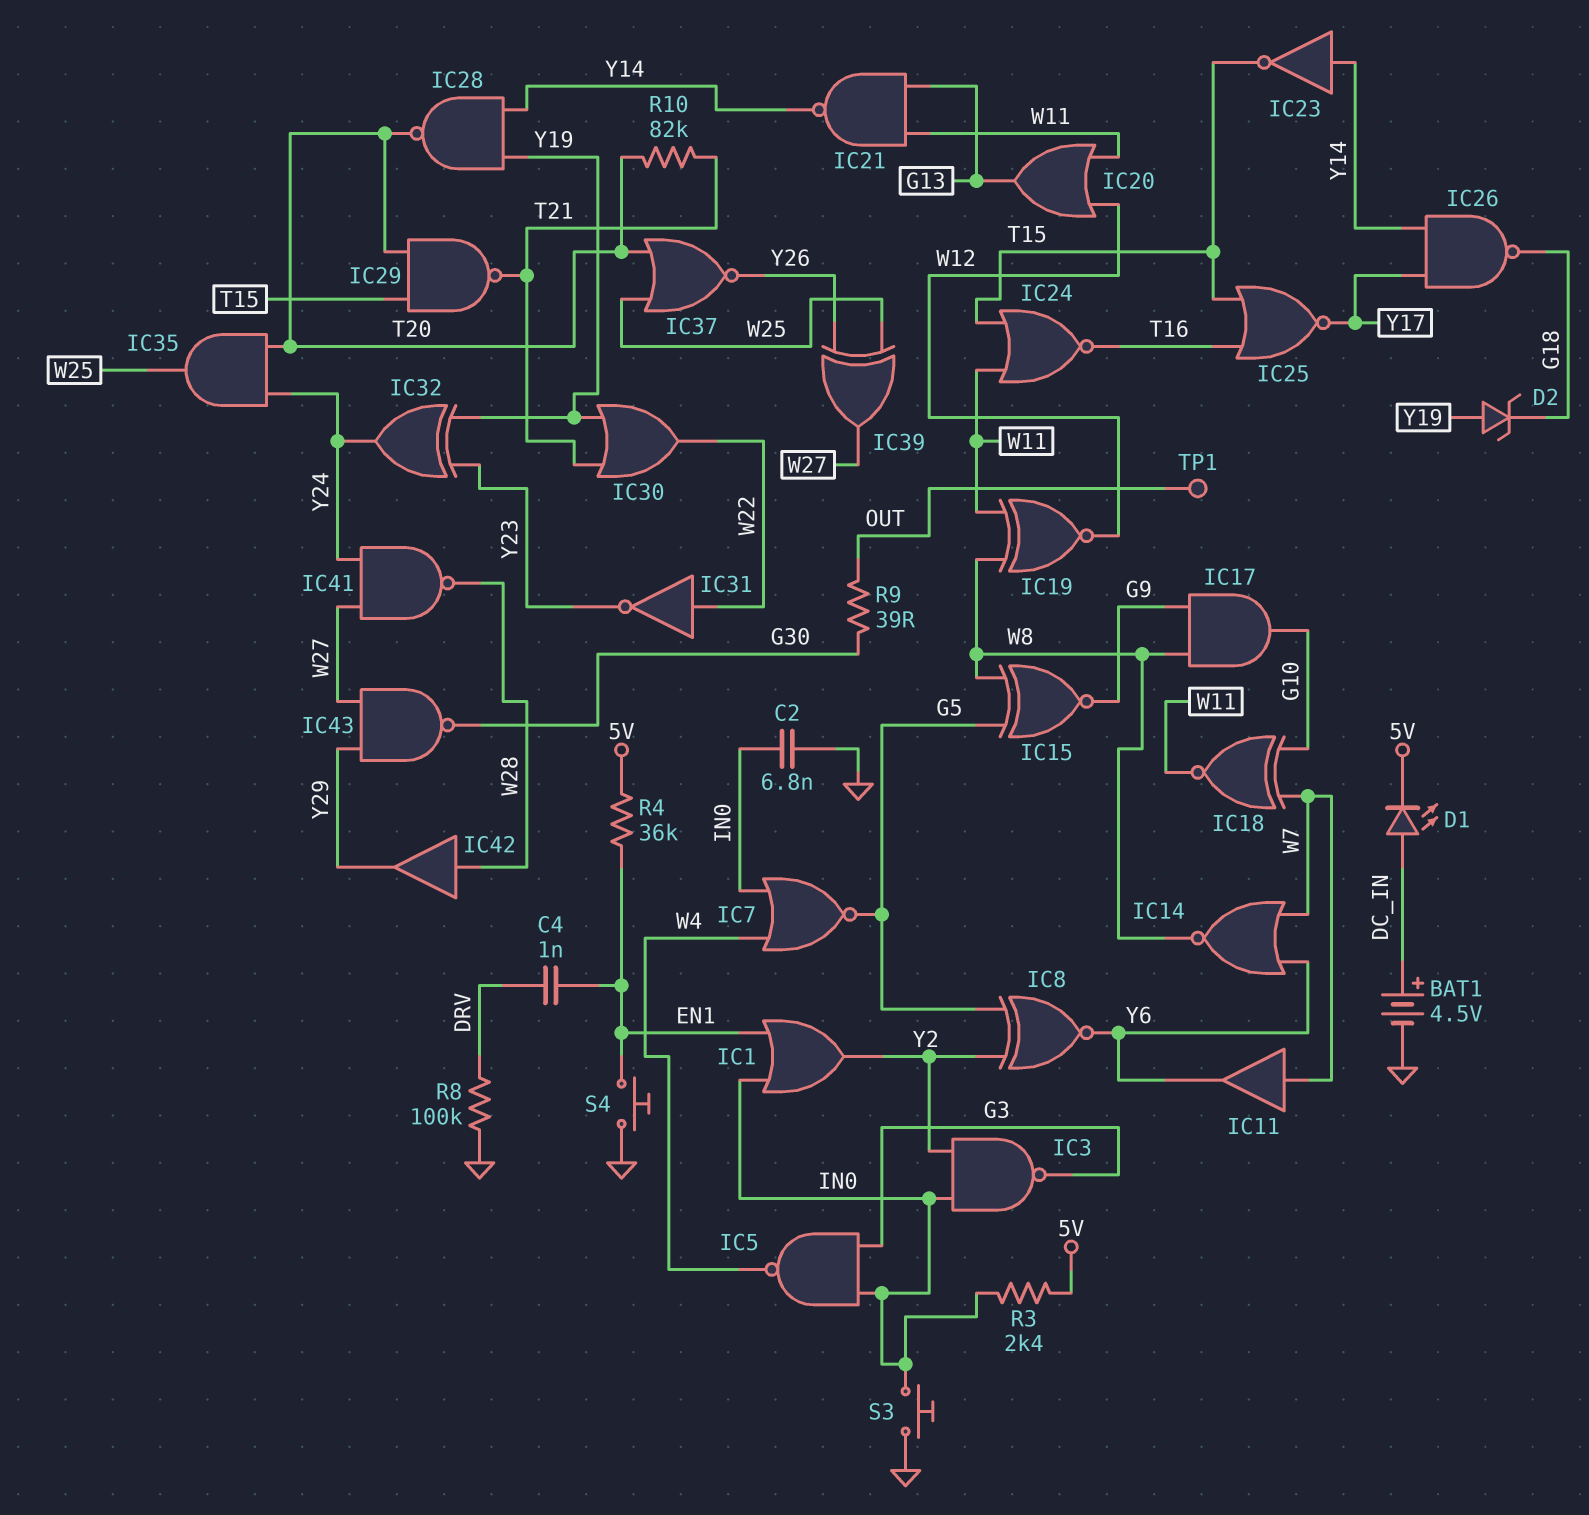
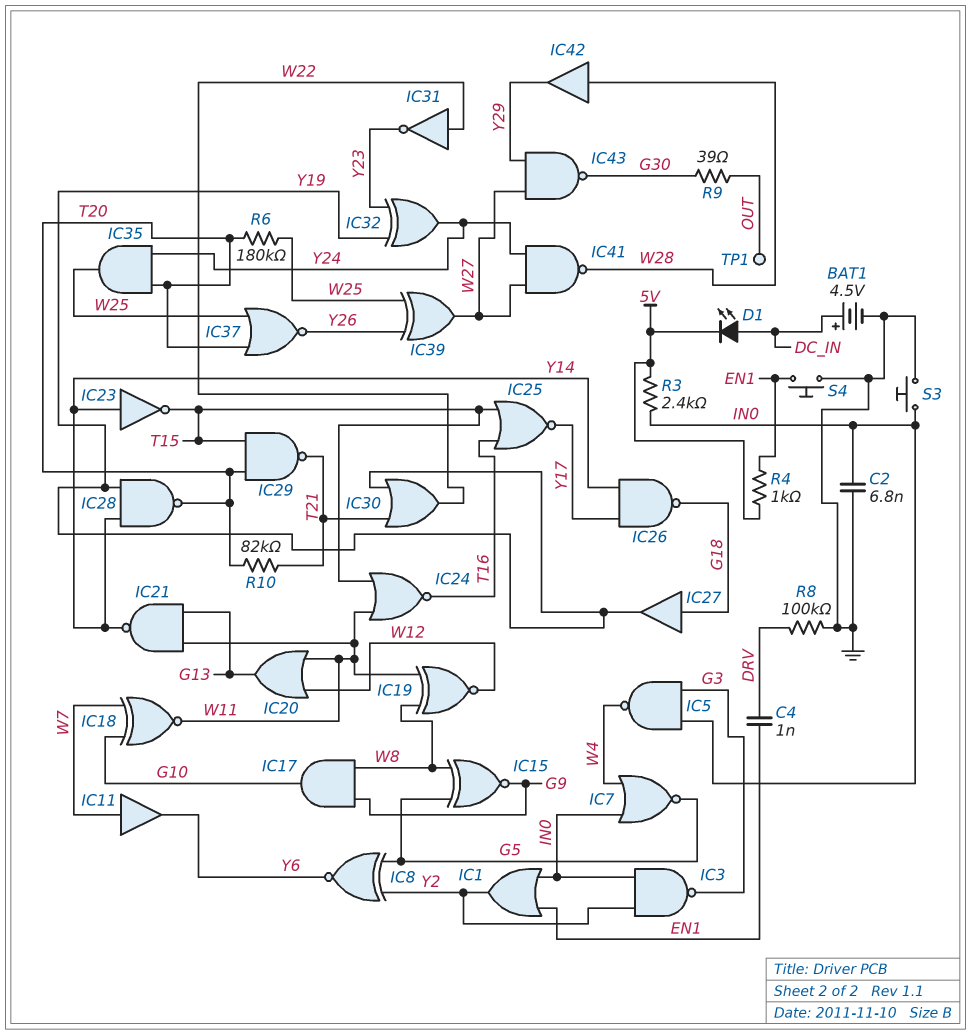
D2: zener (A Y19, K G18) -> none
IC14: NOR (in W7, in Y6, out W8) -> none
IC27: none -> buffer (in G18, out Y19)
R4: 36k (5V, EN1) -> 1k (5V, EN1)
R6: none -> 180k (T20, W25)

